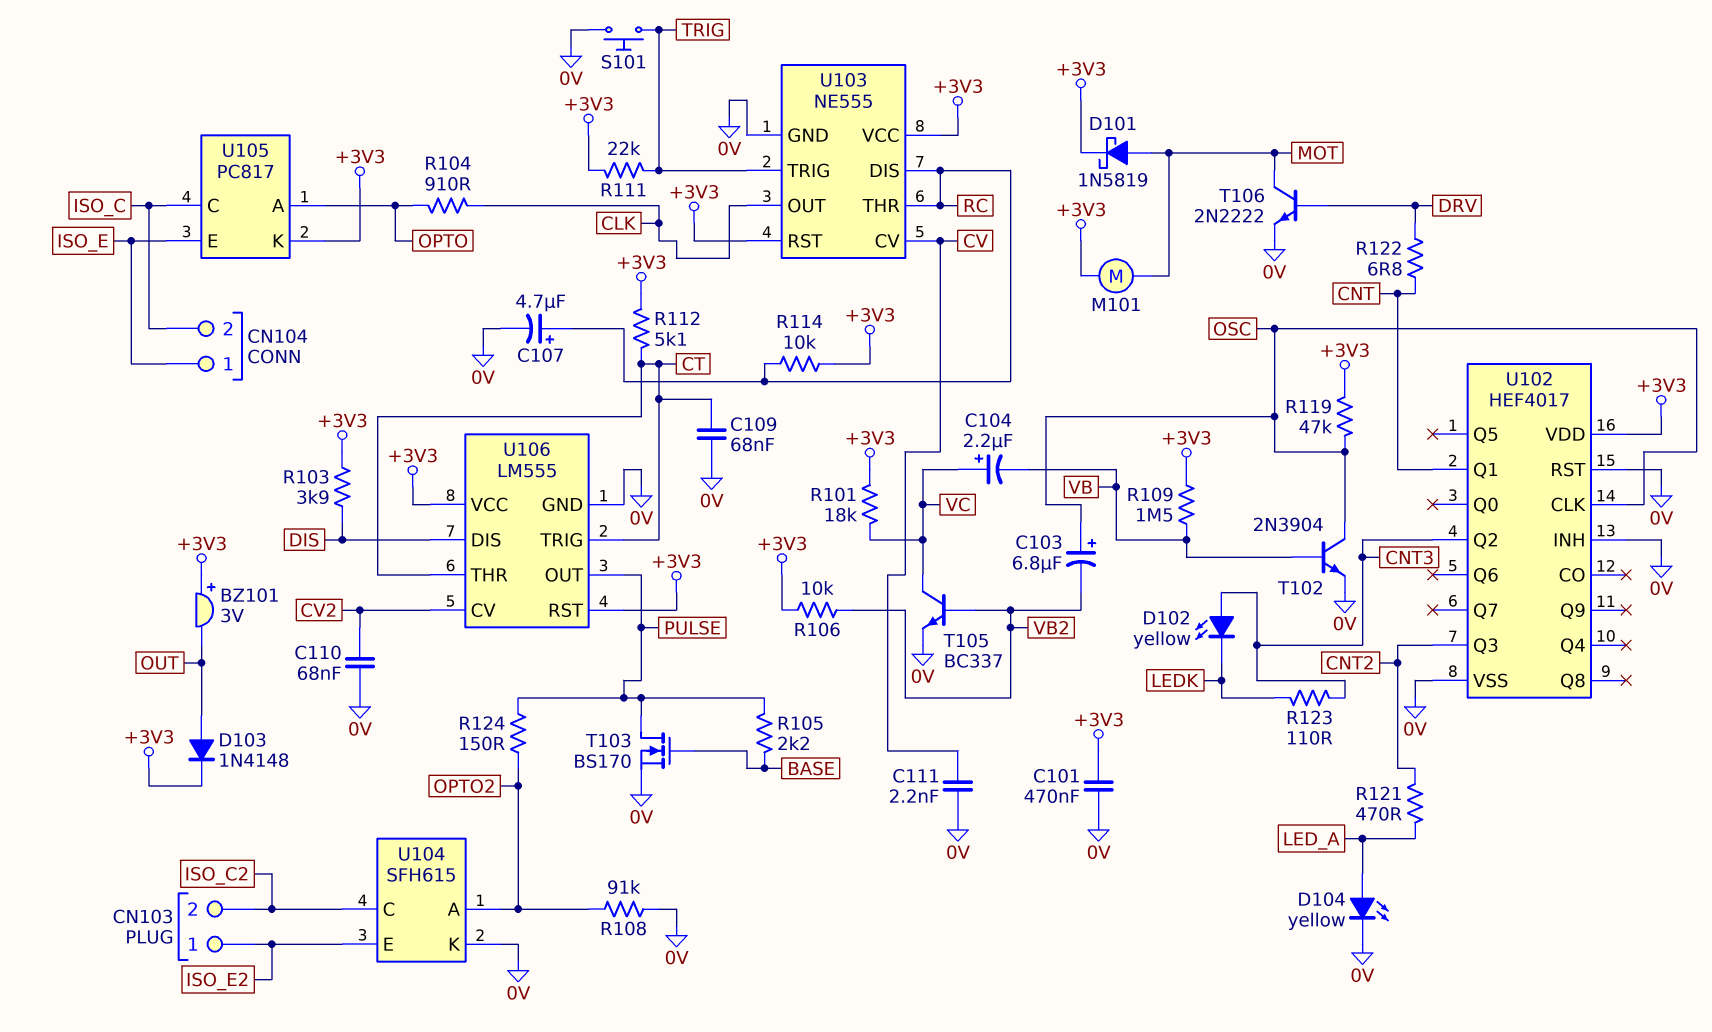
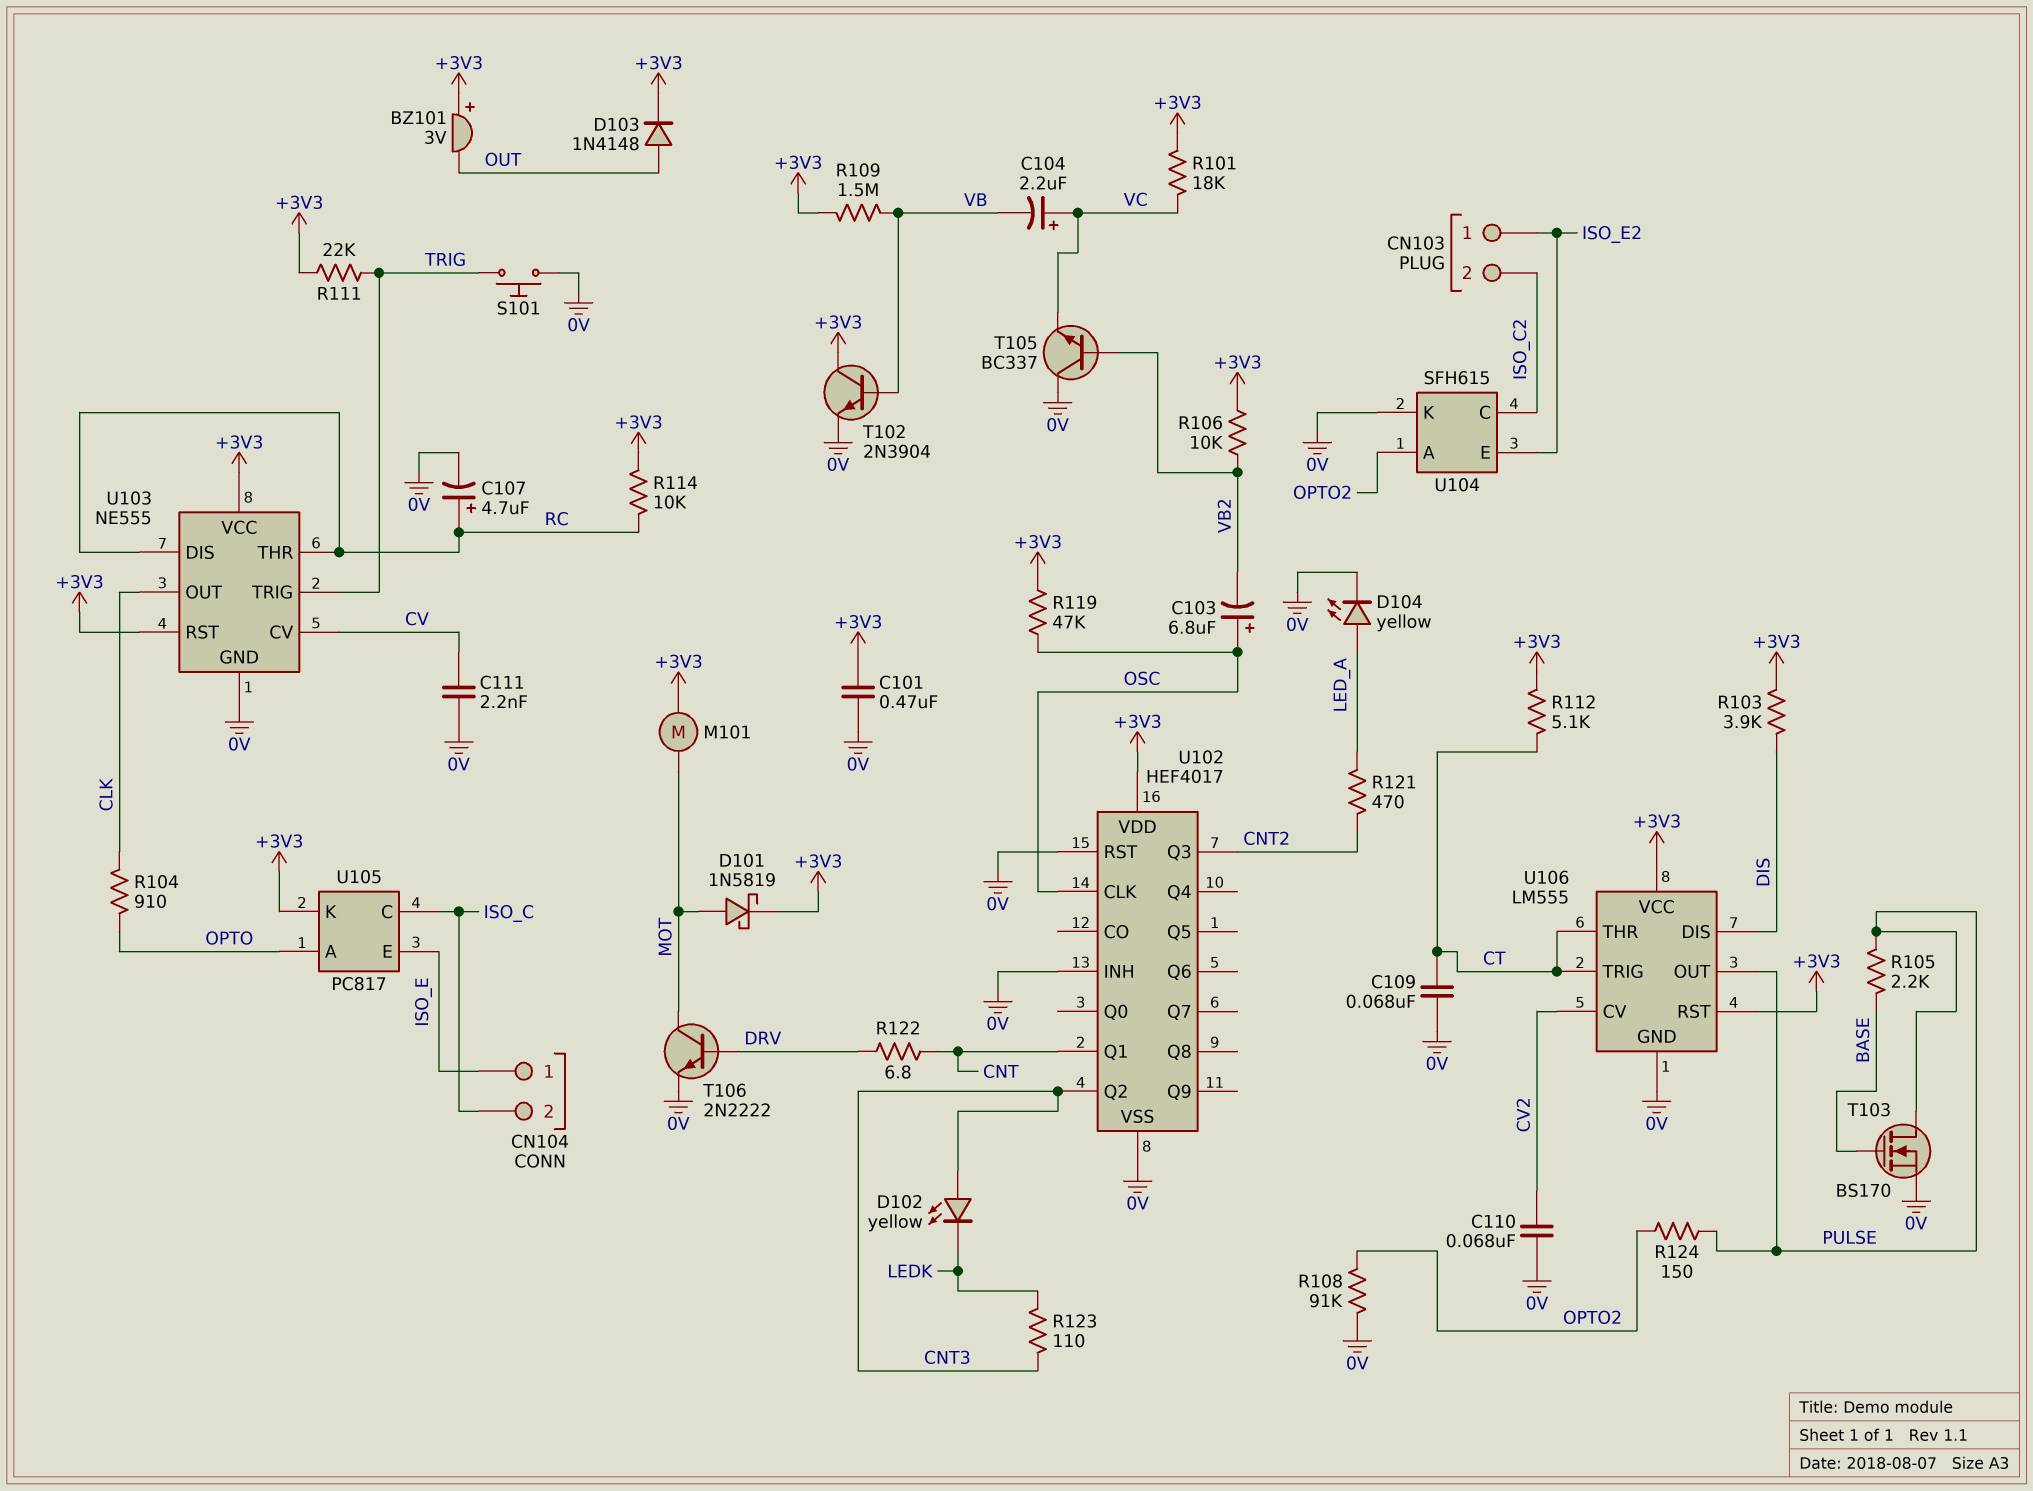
T102: NPN 2N3904 (B VB, C OSC, E 0V) -> NPN 2N3904 (B VB, C +3V3, E 0V)
T105: NPN BC337 (B VB2, C VC, E 0V) -> NPN BC337 (B VB2, C 0V, E VC)

